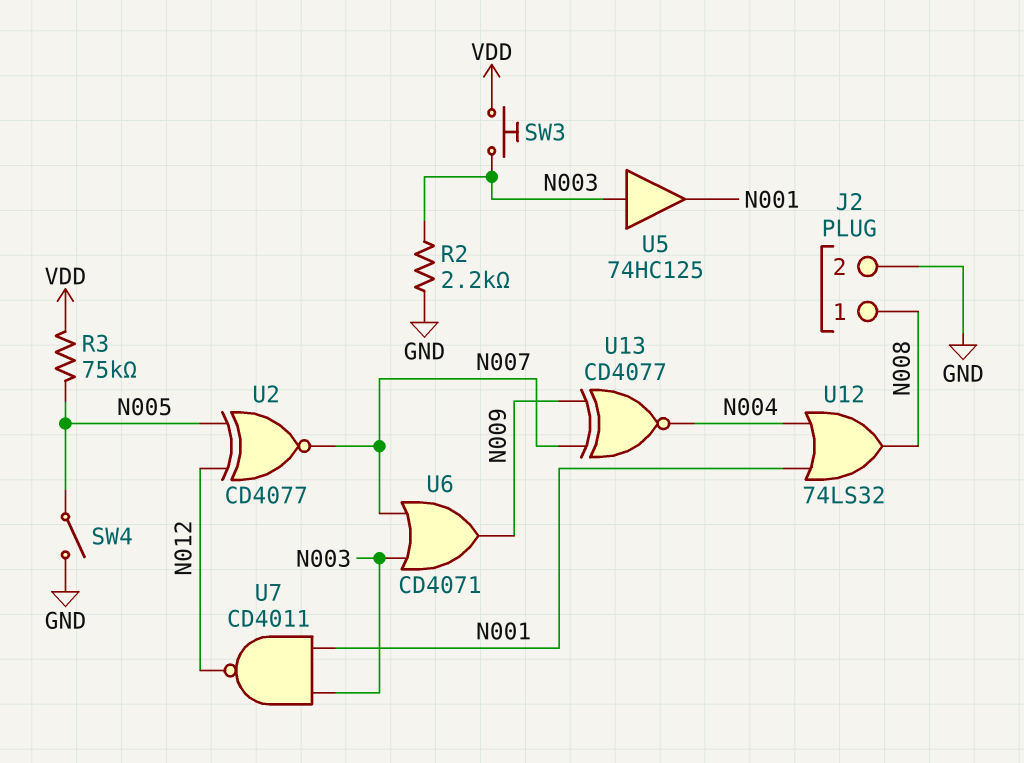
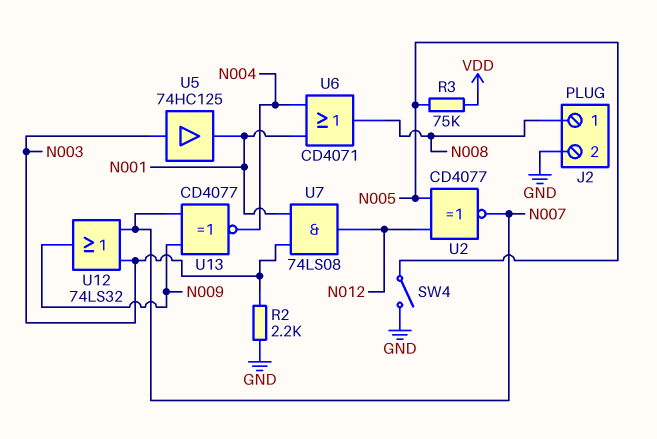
SW3: button (N003, VDD) -> none
U6: OR CD4071 (in N003, in N007, out N009) -> OR CD4071 (in N001, in N004, out N008)
U7: NAND CD4011 (in N001, in N003, out N012) -> AND 74LS08 (in N001, in N003, out N012)
U12: OR 74LS32 (in N001, in N004, out N008) -> OR 74LS32 (in N003, in N007, out N009)

